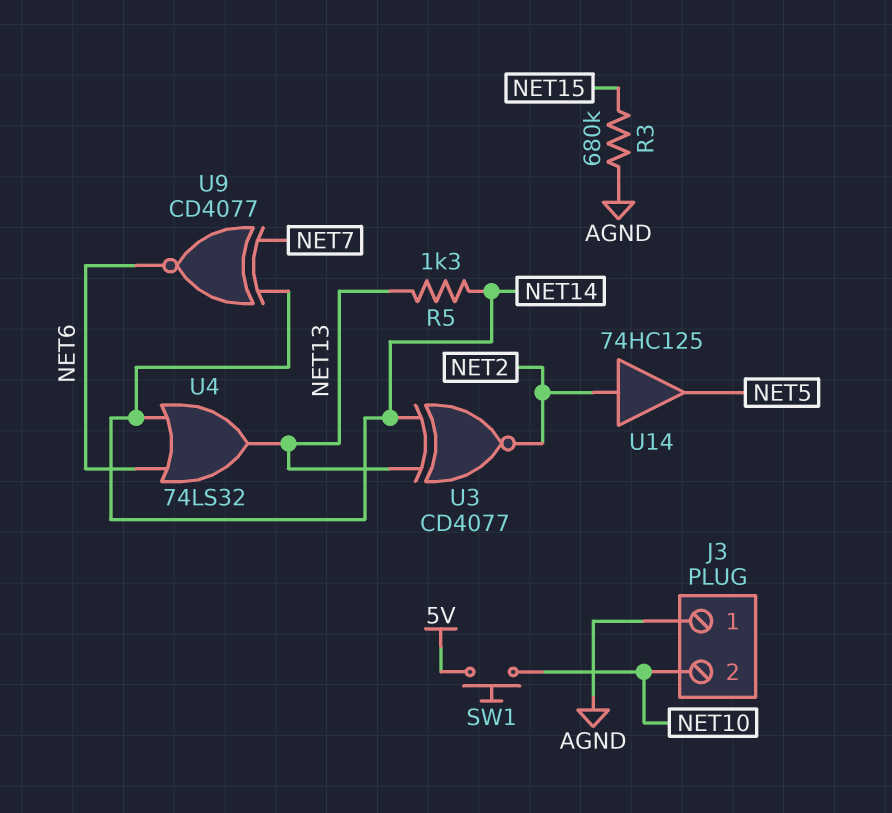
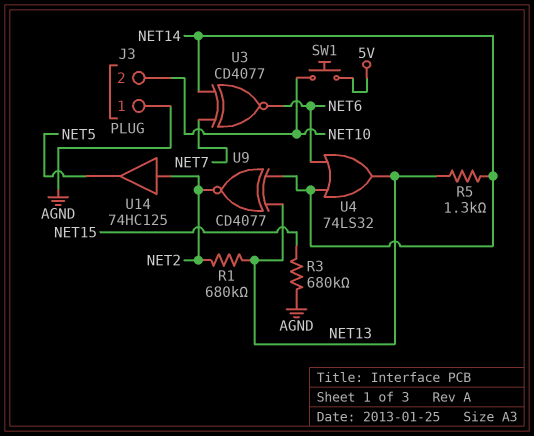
R1: none -> 680k (NET2, NET13)
U3: XNOR CD4077 (in NET13, in NET14, out NET2) -> XNOR CD4077 (in NET7, in NET14, out NET6)
U9: XNOR CD4077 (in NET7, in NET14, out NET6) -> XNOR CD4077 (in NET13, in NET14, out NET2)

